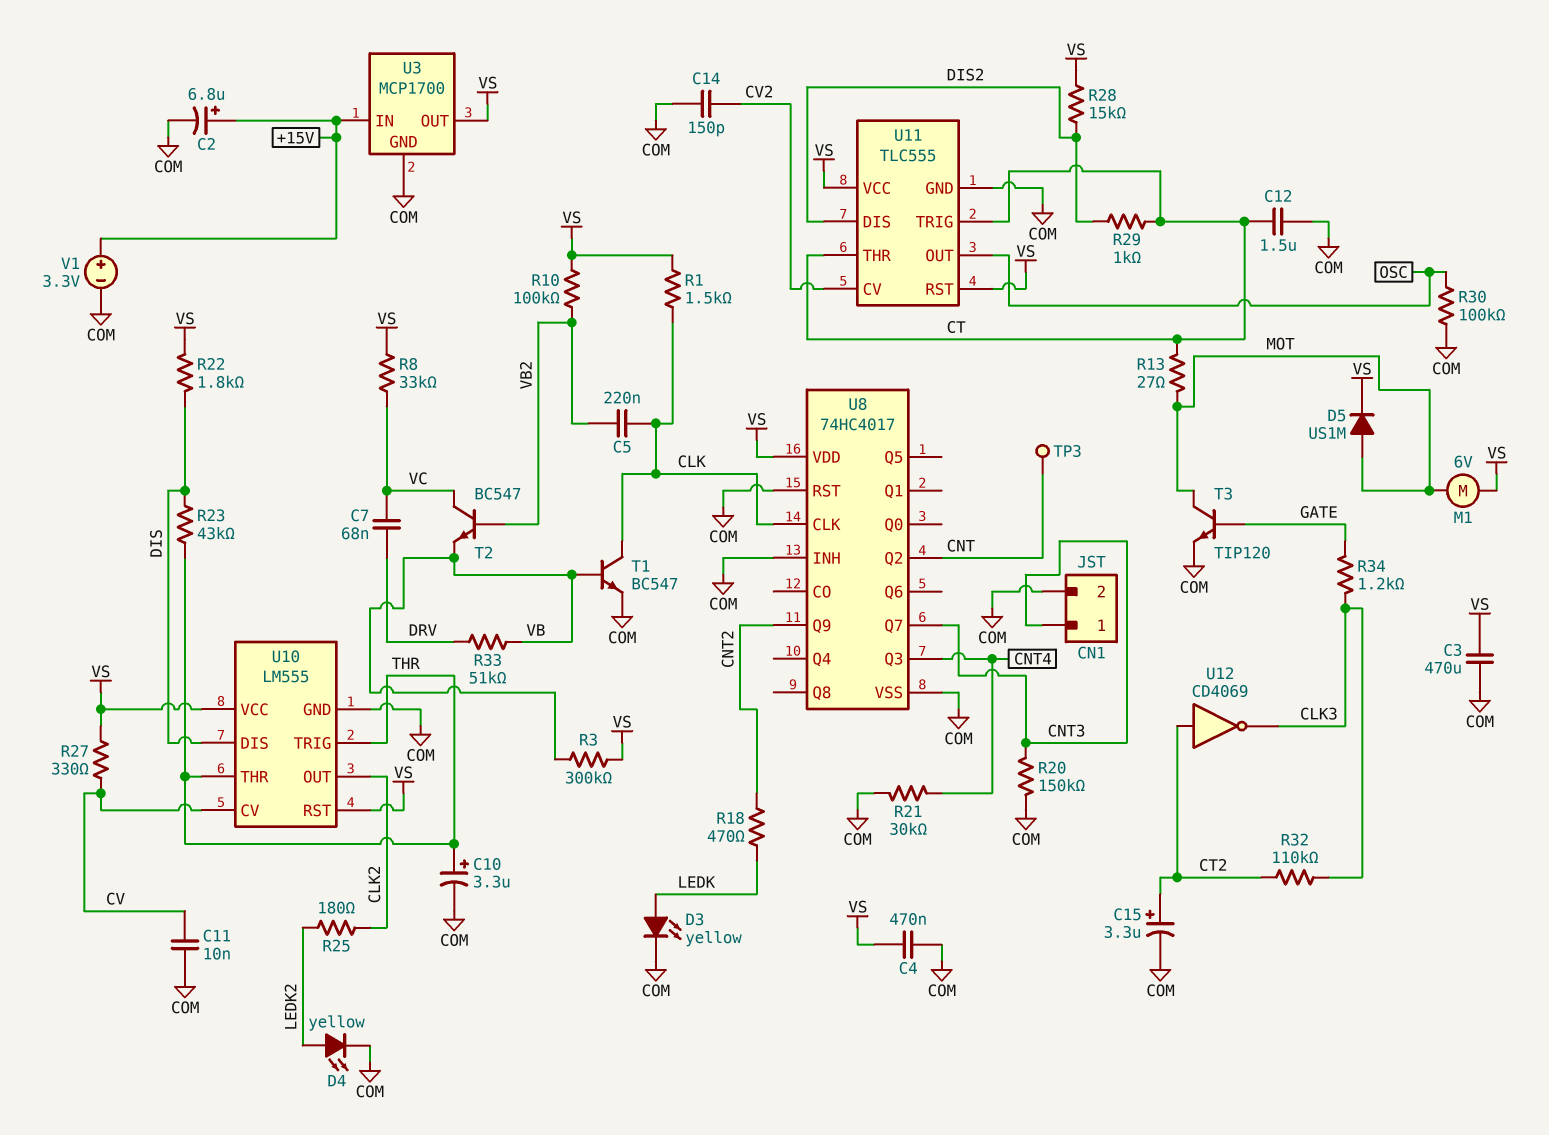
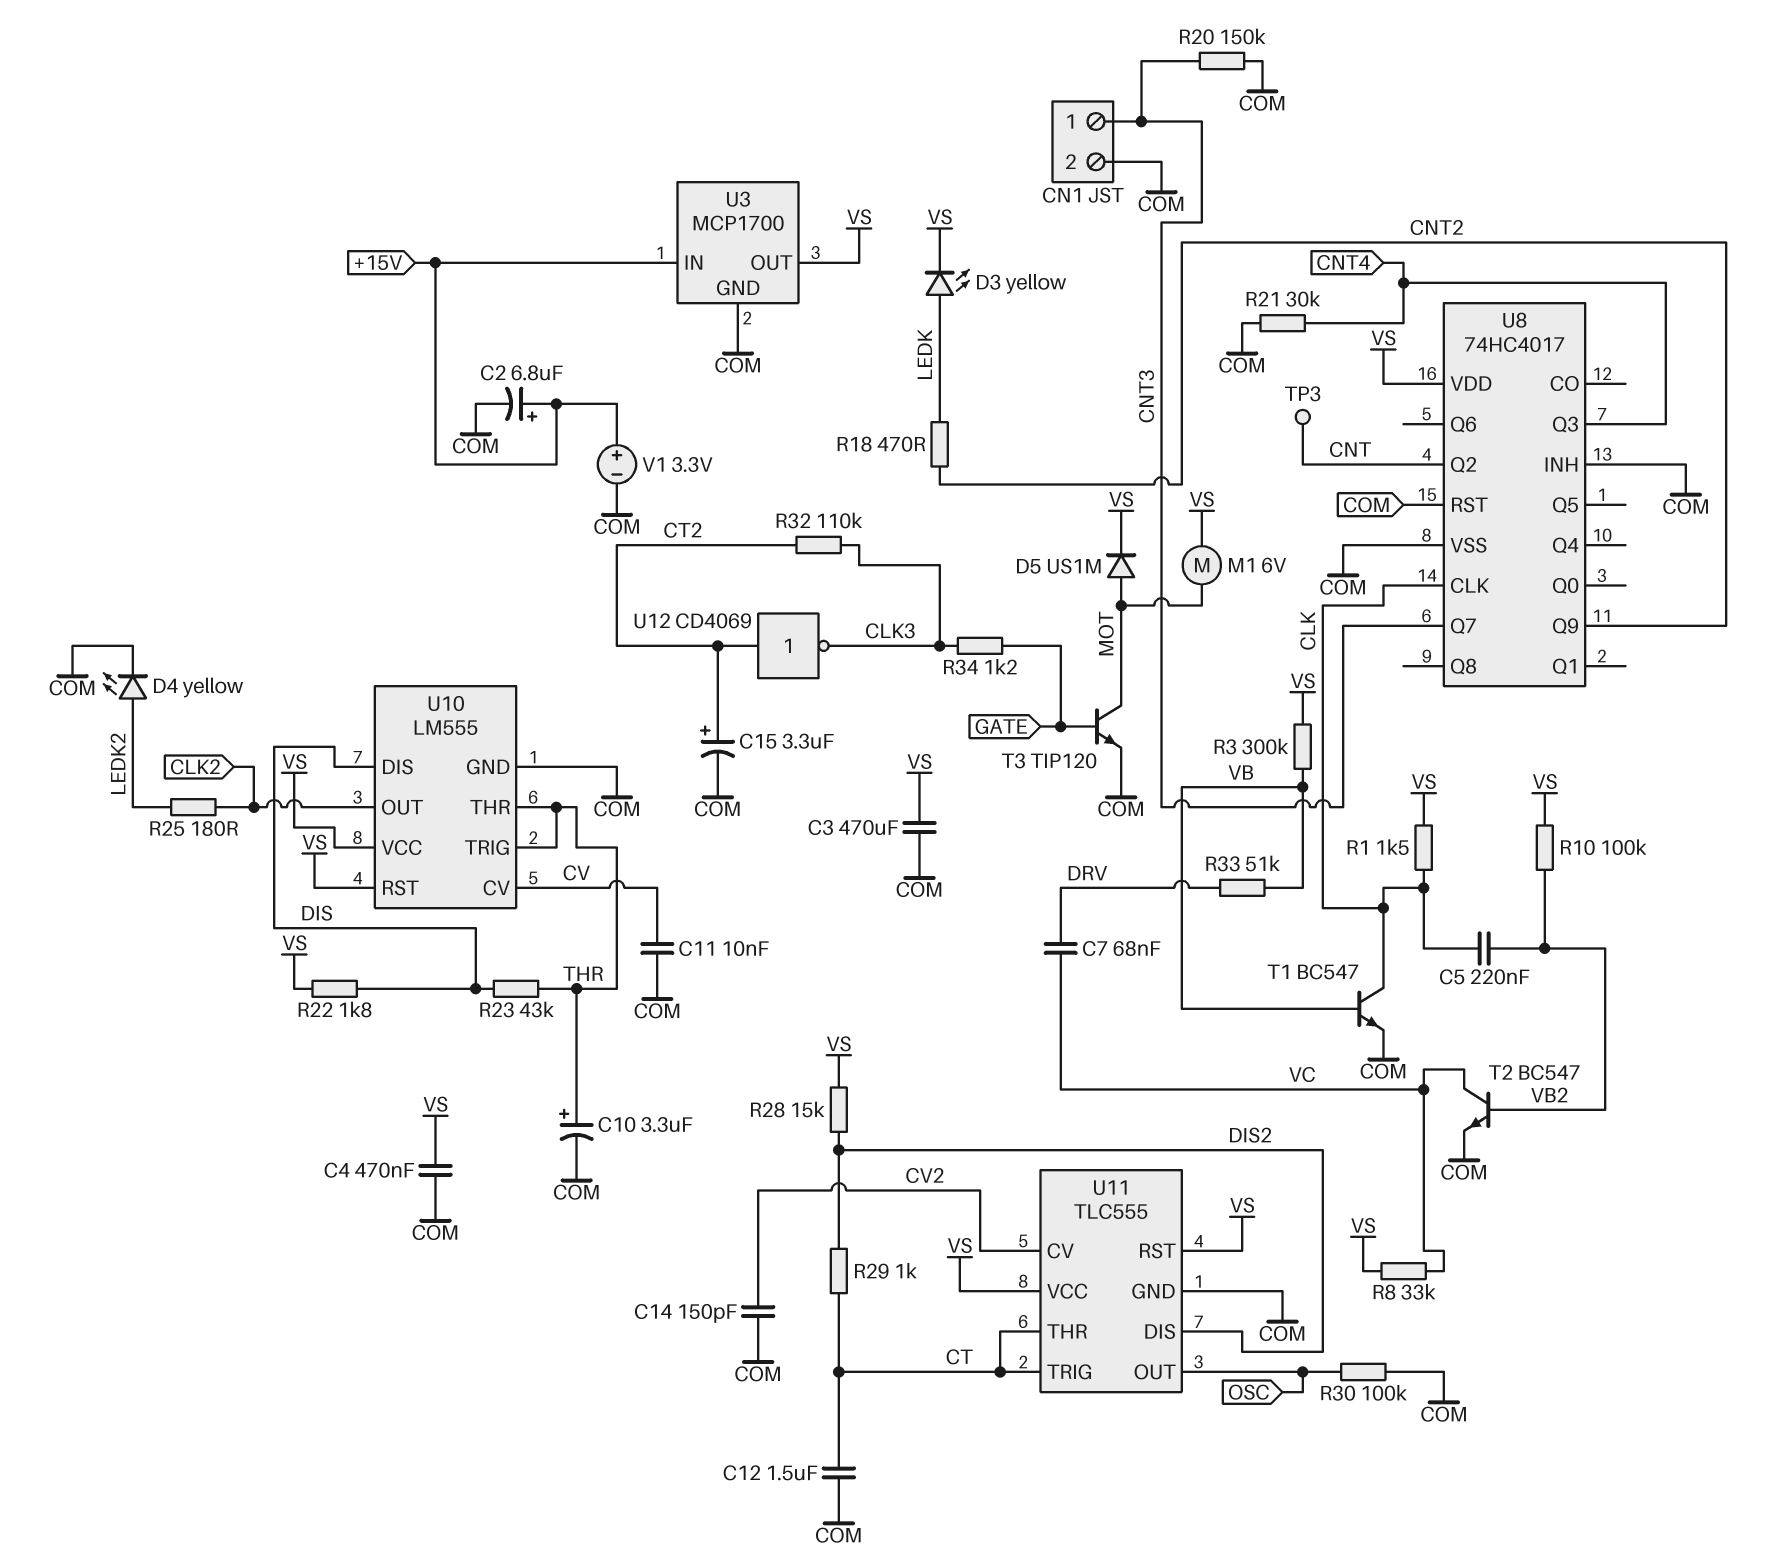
D3: LED yellow (A LEDK, K COM) -> LED yellow (A LEDK, K VS)
R13: 27 (CT, MOT) -> none
R27: 330 (CV, VS) -> none
T2: NPN BC547 (B VB2, C VC, E VB) -> NPN BC547 (B VB2, C VC, E COM)

